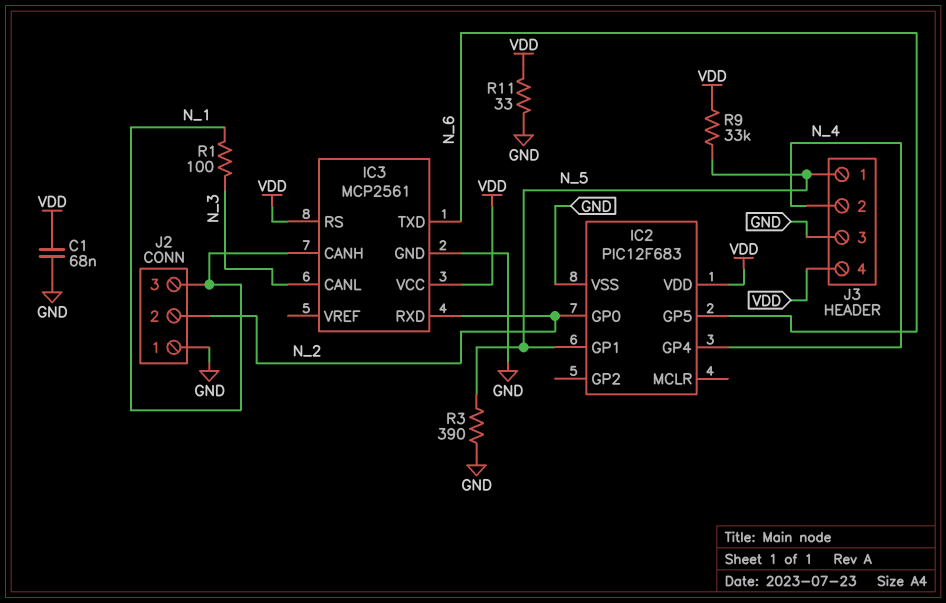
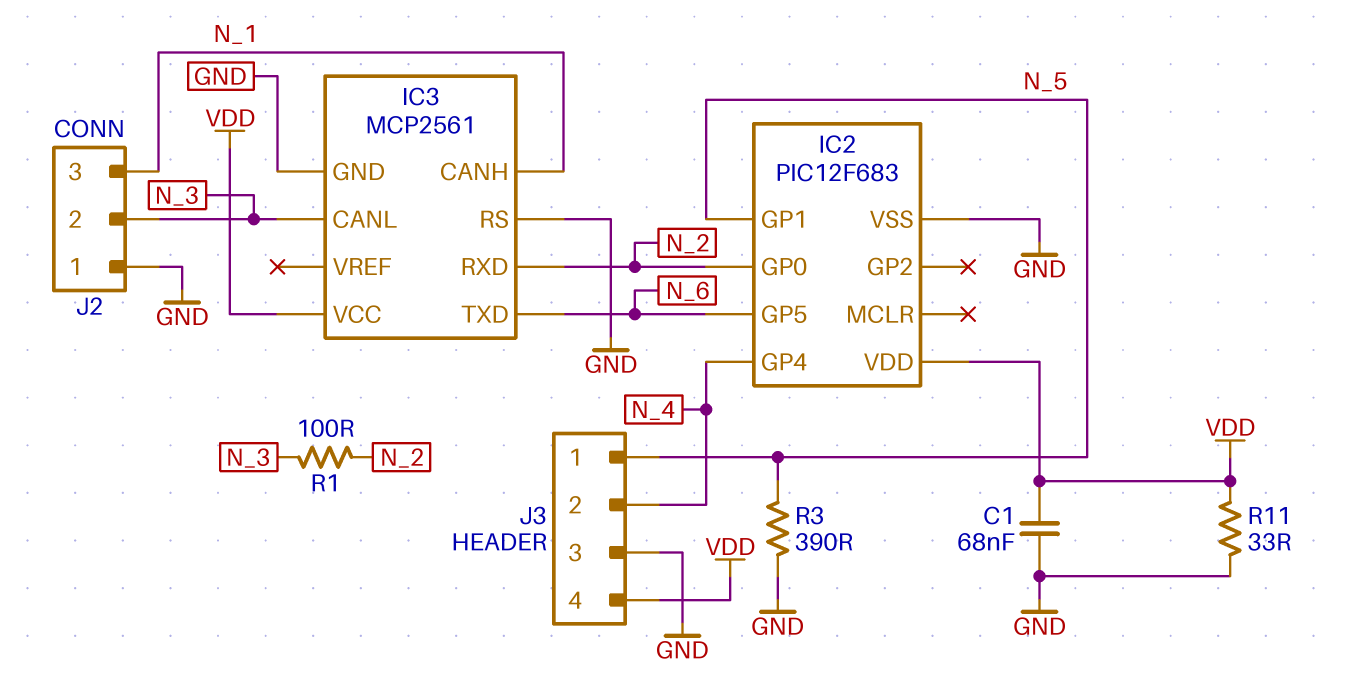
IC3 pin RS: VDD -> GND
J2 pin 2: N_2 -> N_3
R1: 100 (N_1, N_3) -> 100 (N_2, N_3)
R9: 33k (N_5, VDD) -> none

